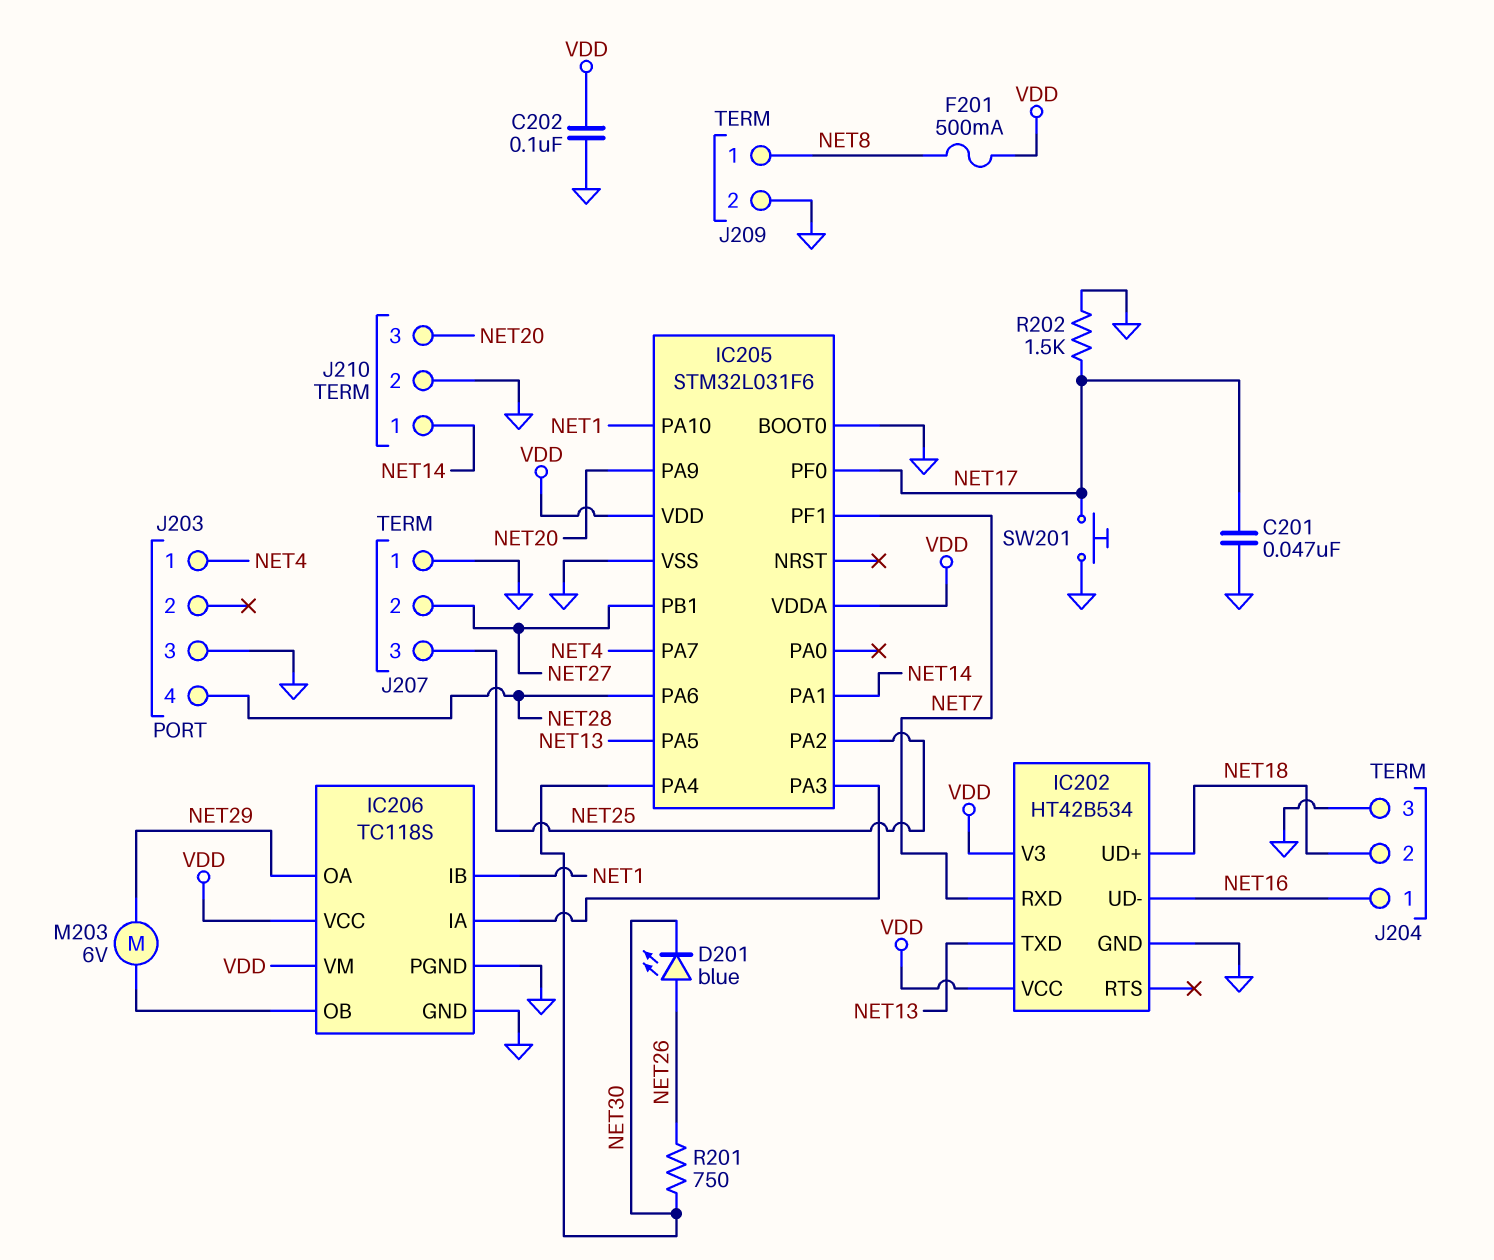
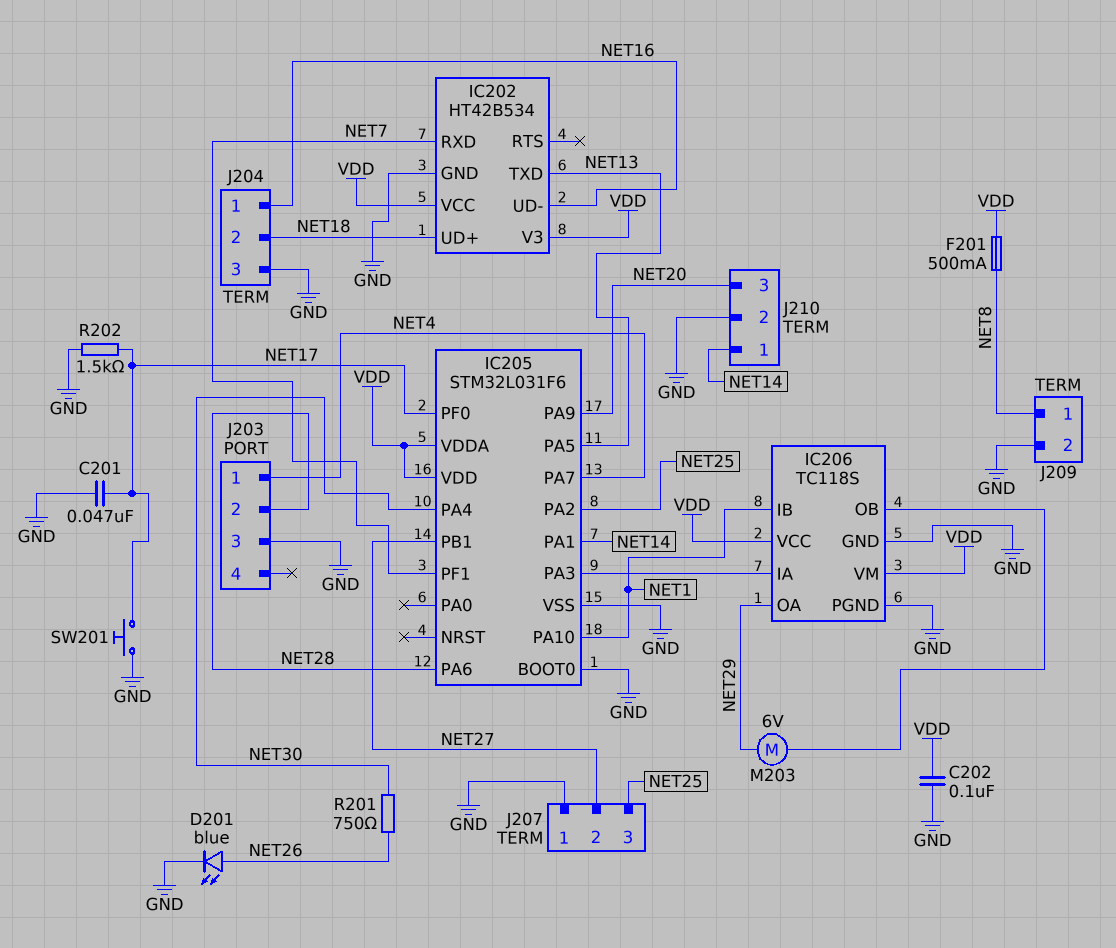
D201: LED blue (A NET26, K NET30) -> LED blue (A NET26, K GND)
J203 pin 2: none -> NET28
J203 pin 4: NET28 -> none

